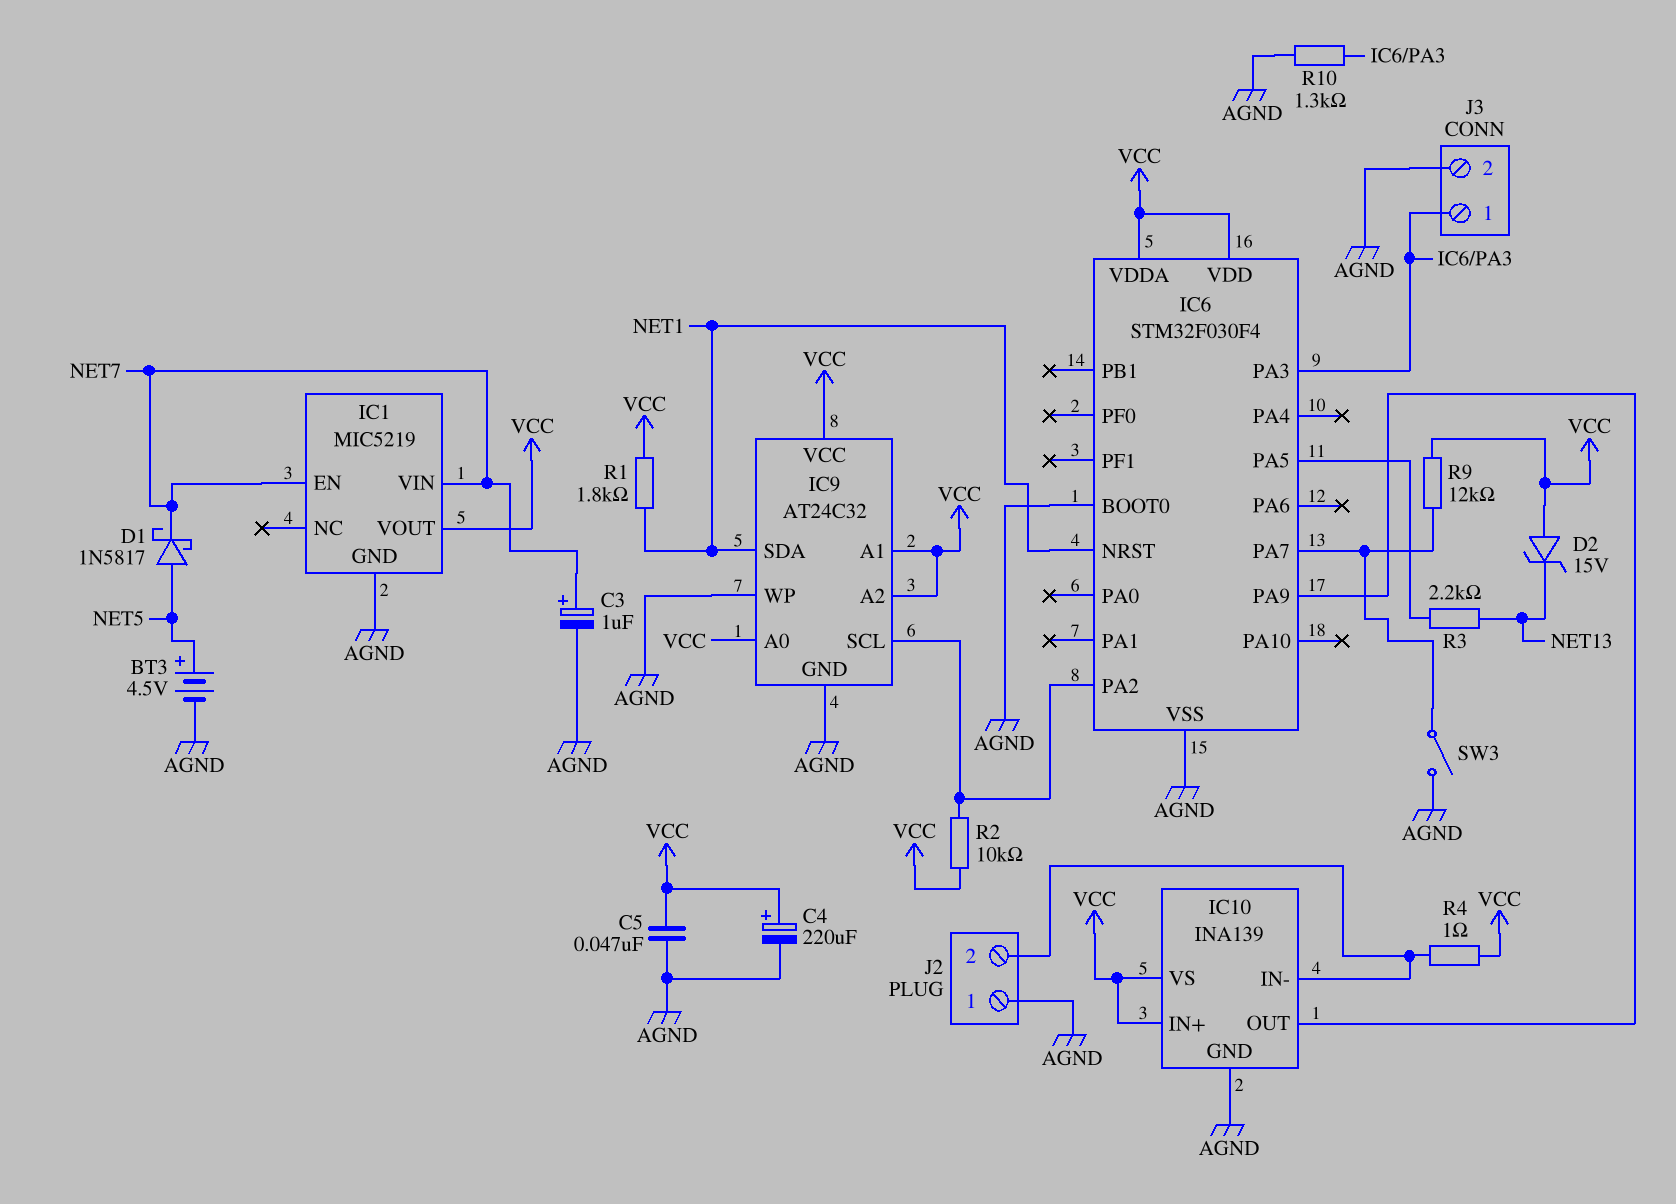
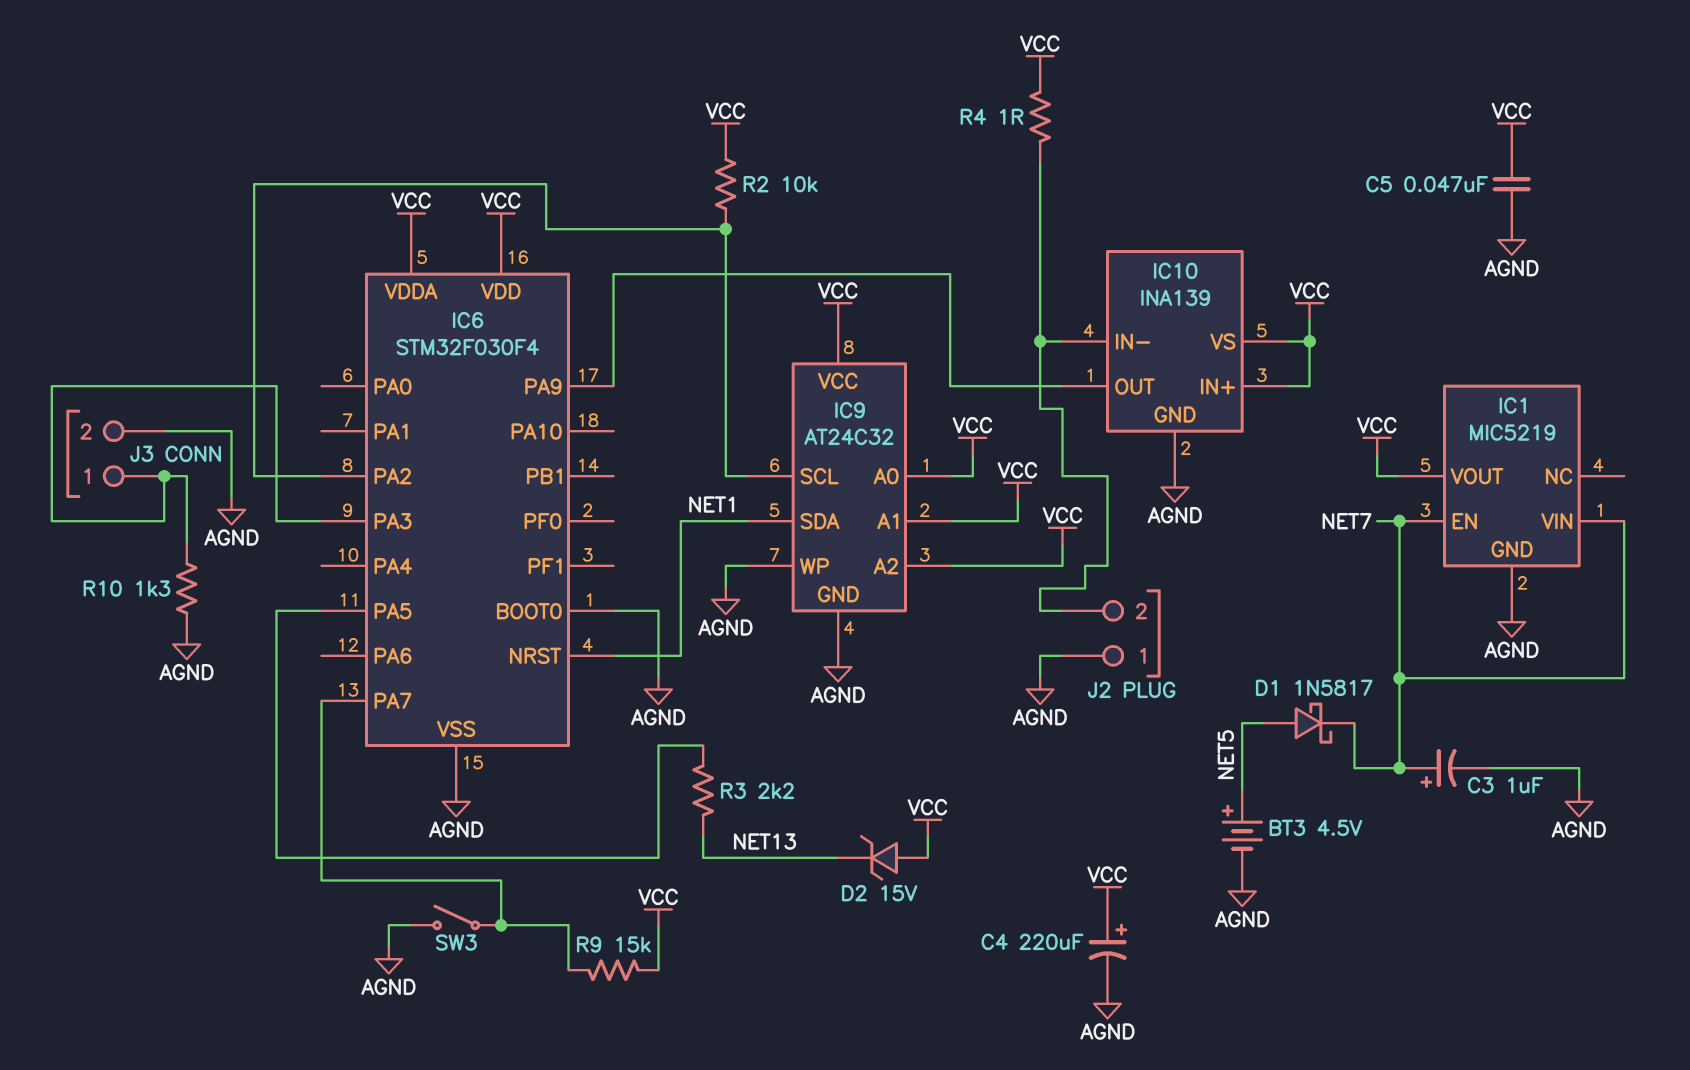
R1: 1.8k (NET1, VCC) -> none
R9: 12k (IC6/PA7, VCC) -> 15k (IC6/PA7, VCC)

